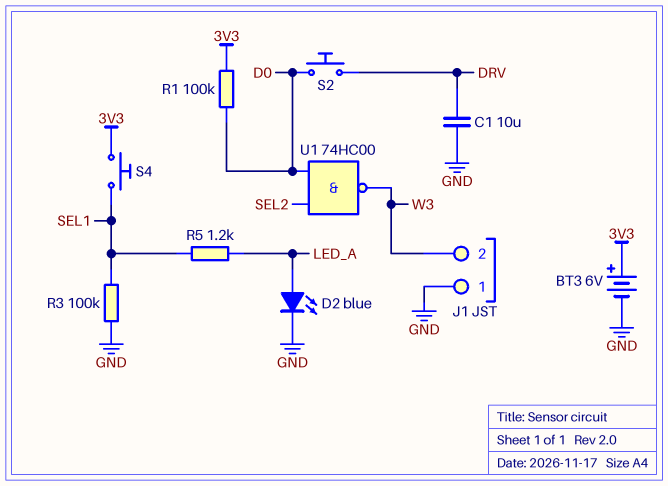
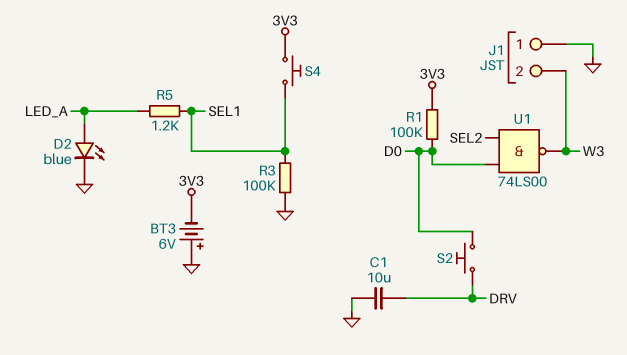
BT3: 6V (plus 3V3, minus GND) -> 6V (plus GND, minus 3V3)
U1: NAND 74HC00 (in D0, in SEL2, out W3) -> NAND 74LS00 (in D0, in SEL2, out W3)

